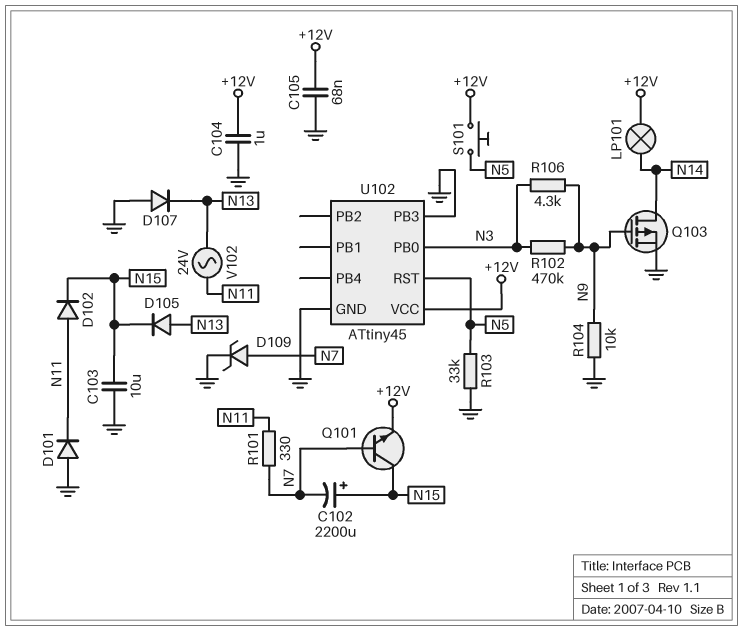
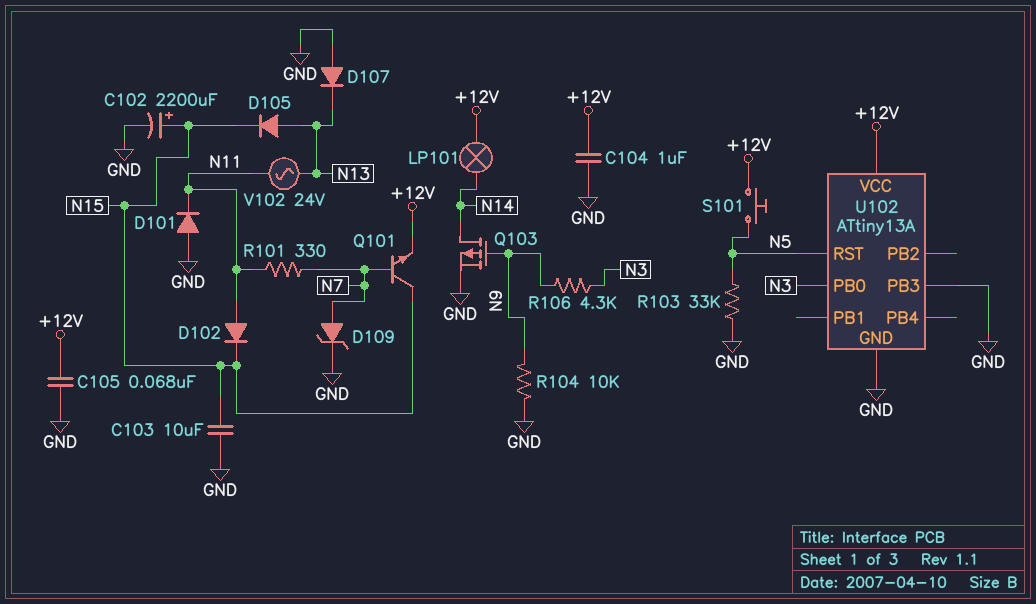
C102: 2200uF (plus N15, minus N7) -> 2200uF (plus N15, minus GND)
R102: 470k (N3, N9) -> none
U102: ATtiny45 -> ATtiny13A

